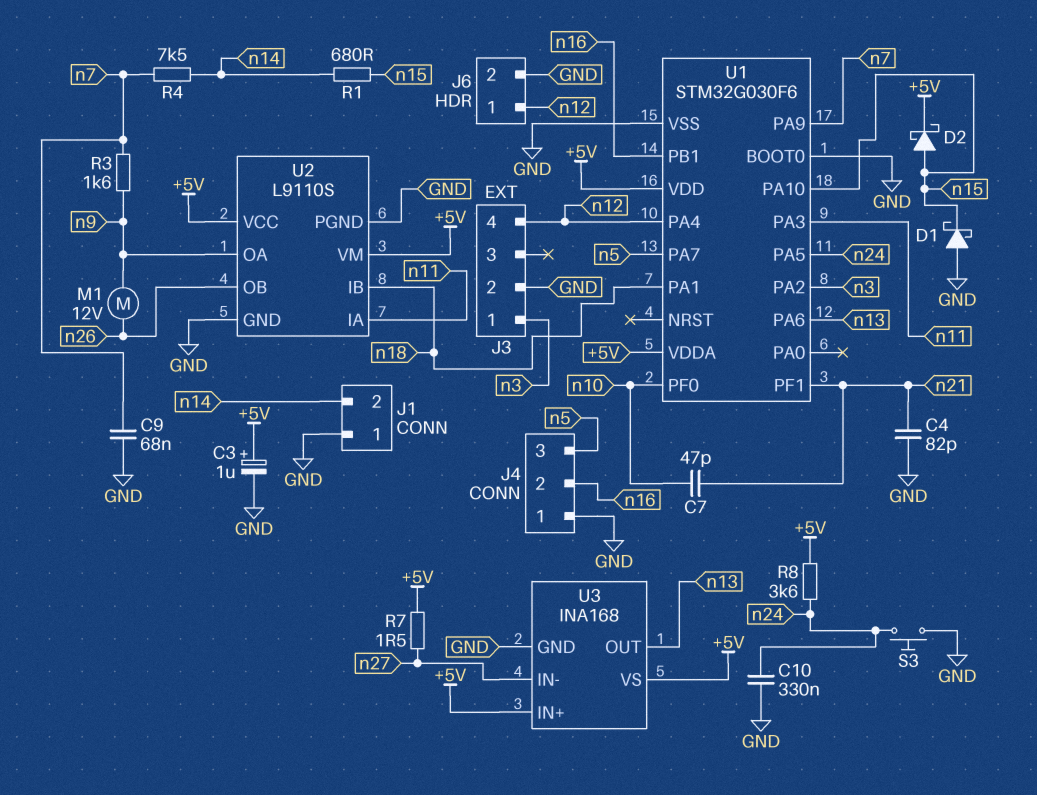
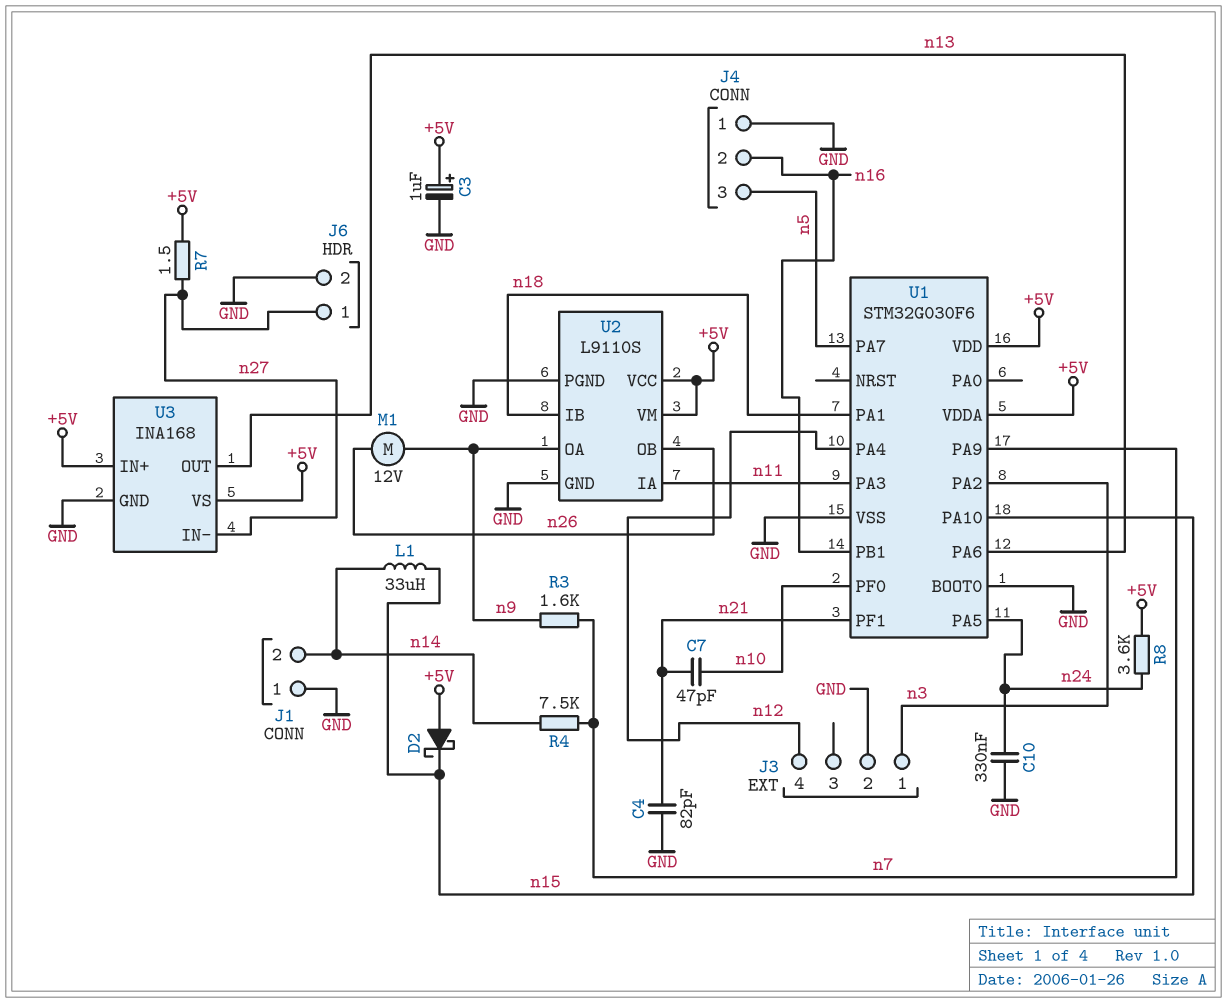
C9: 68nF (GND, n7) -> none
D1: schottky (A GND, K n15) -> none
D2: schottky (A n15, K +5V) -> schottky (A +5V, K n15)
J6 pin 1: n12 -> n27
L1: none -> 33uH (n14, n15)
R1: 680 (n14, n15) -> none
S3: button (GND, n24) -> none

